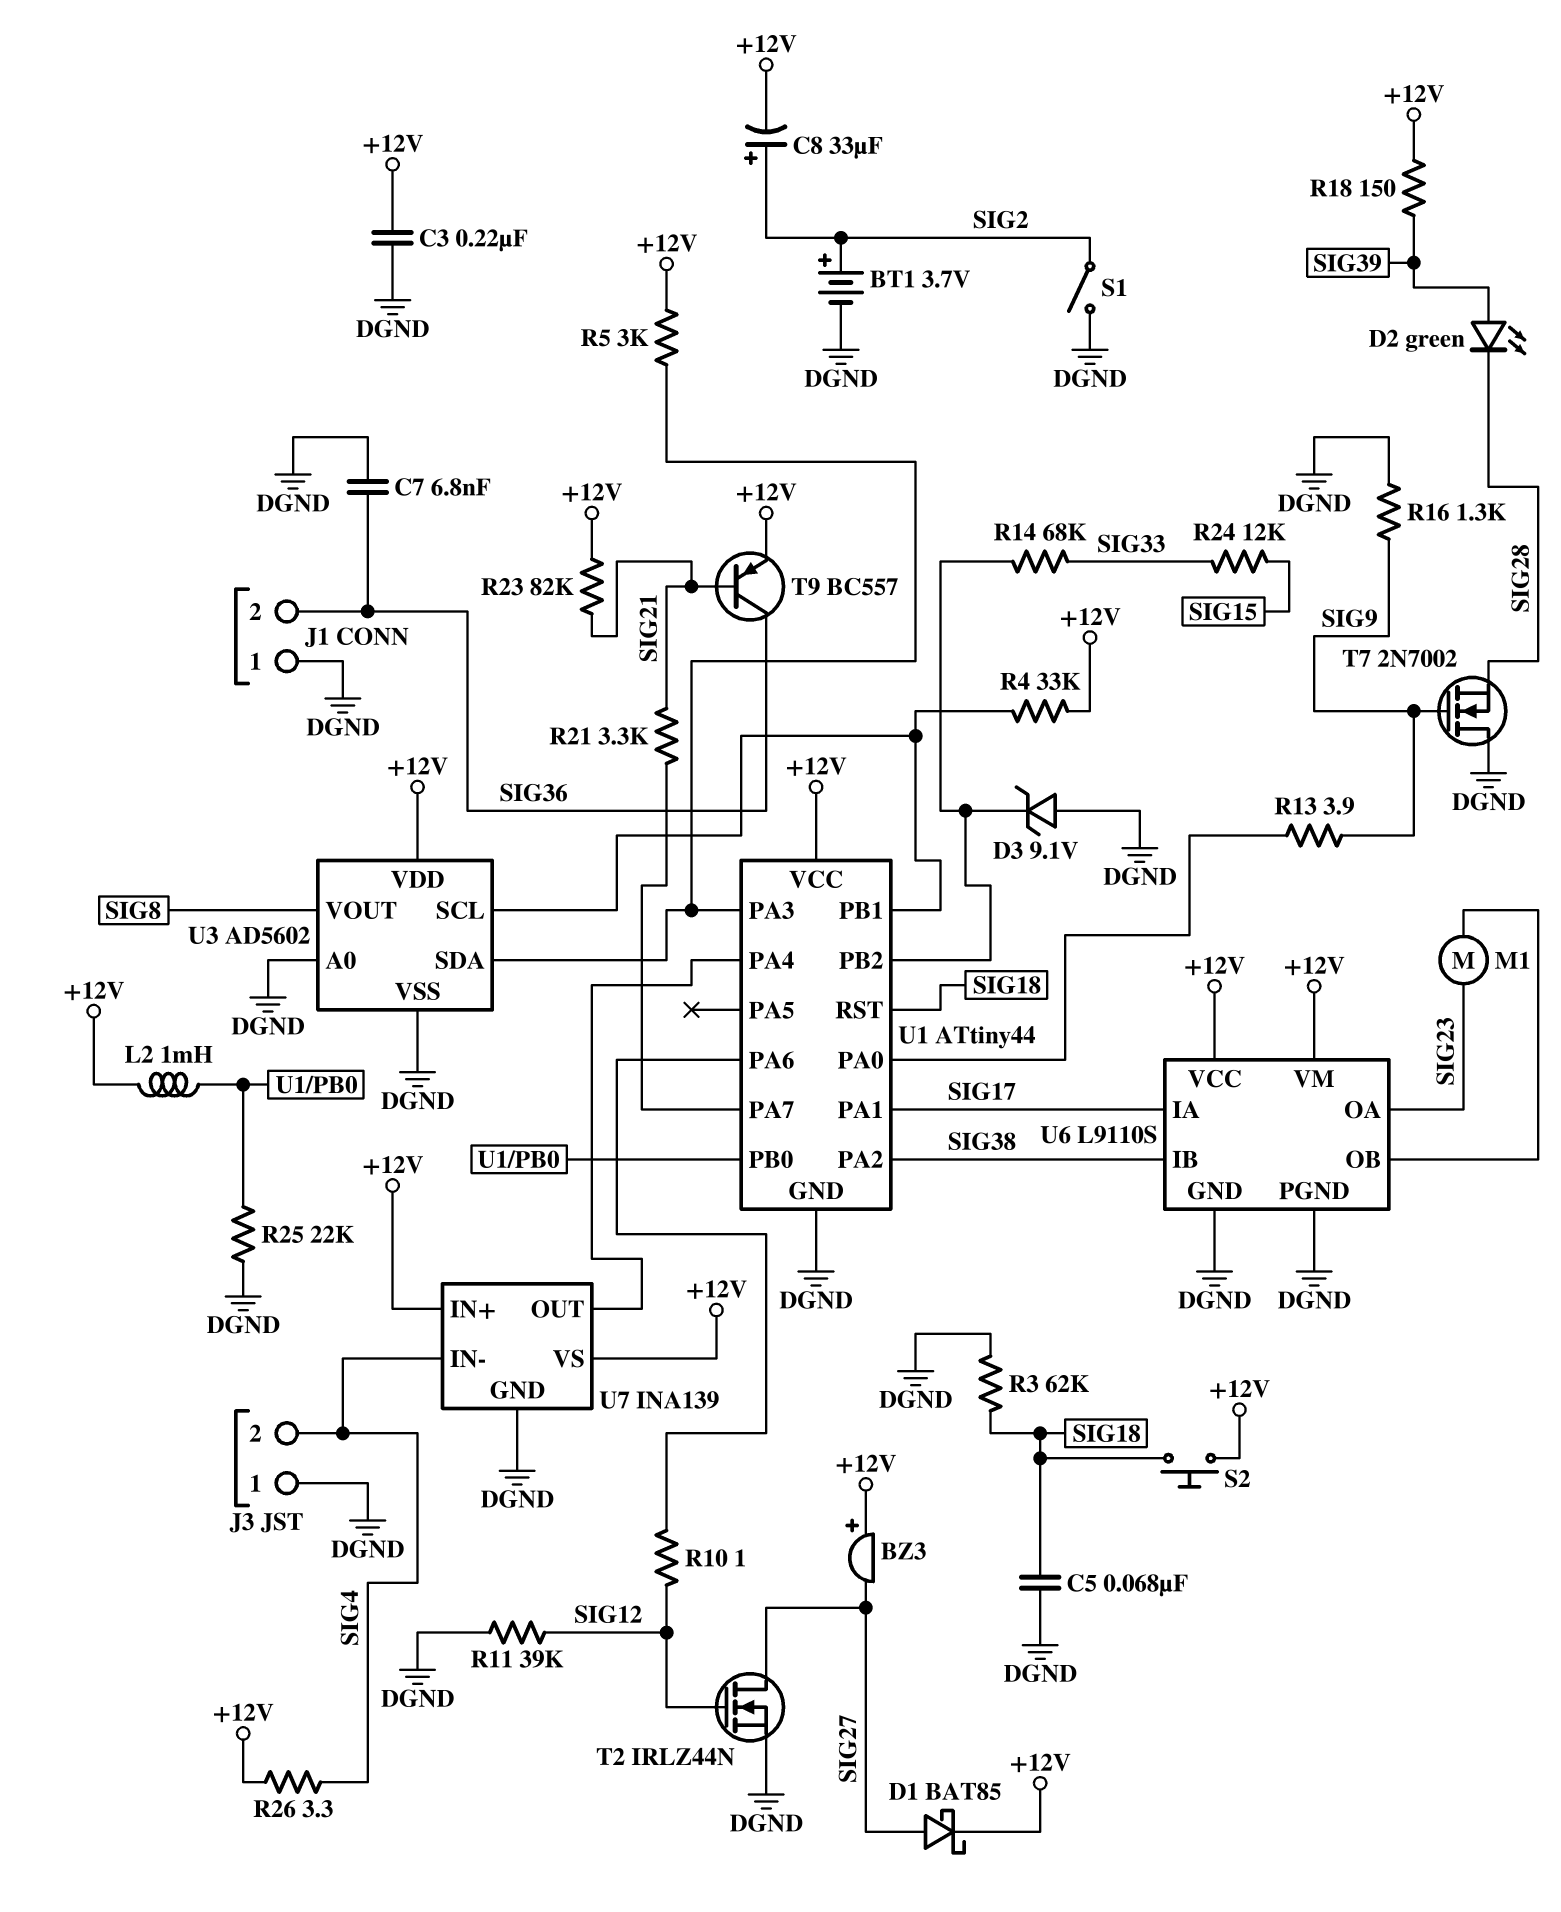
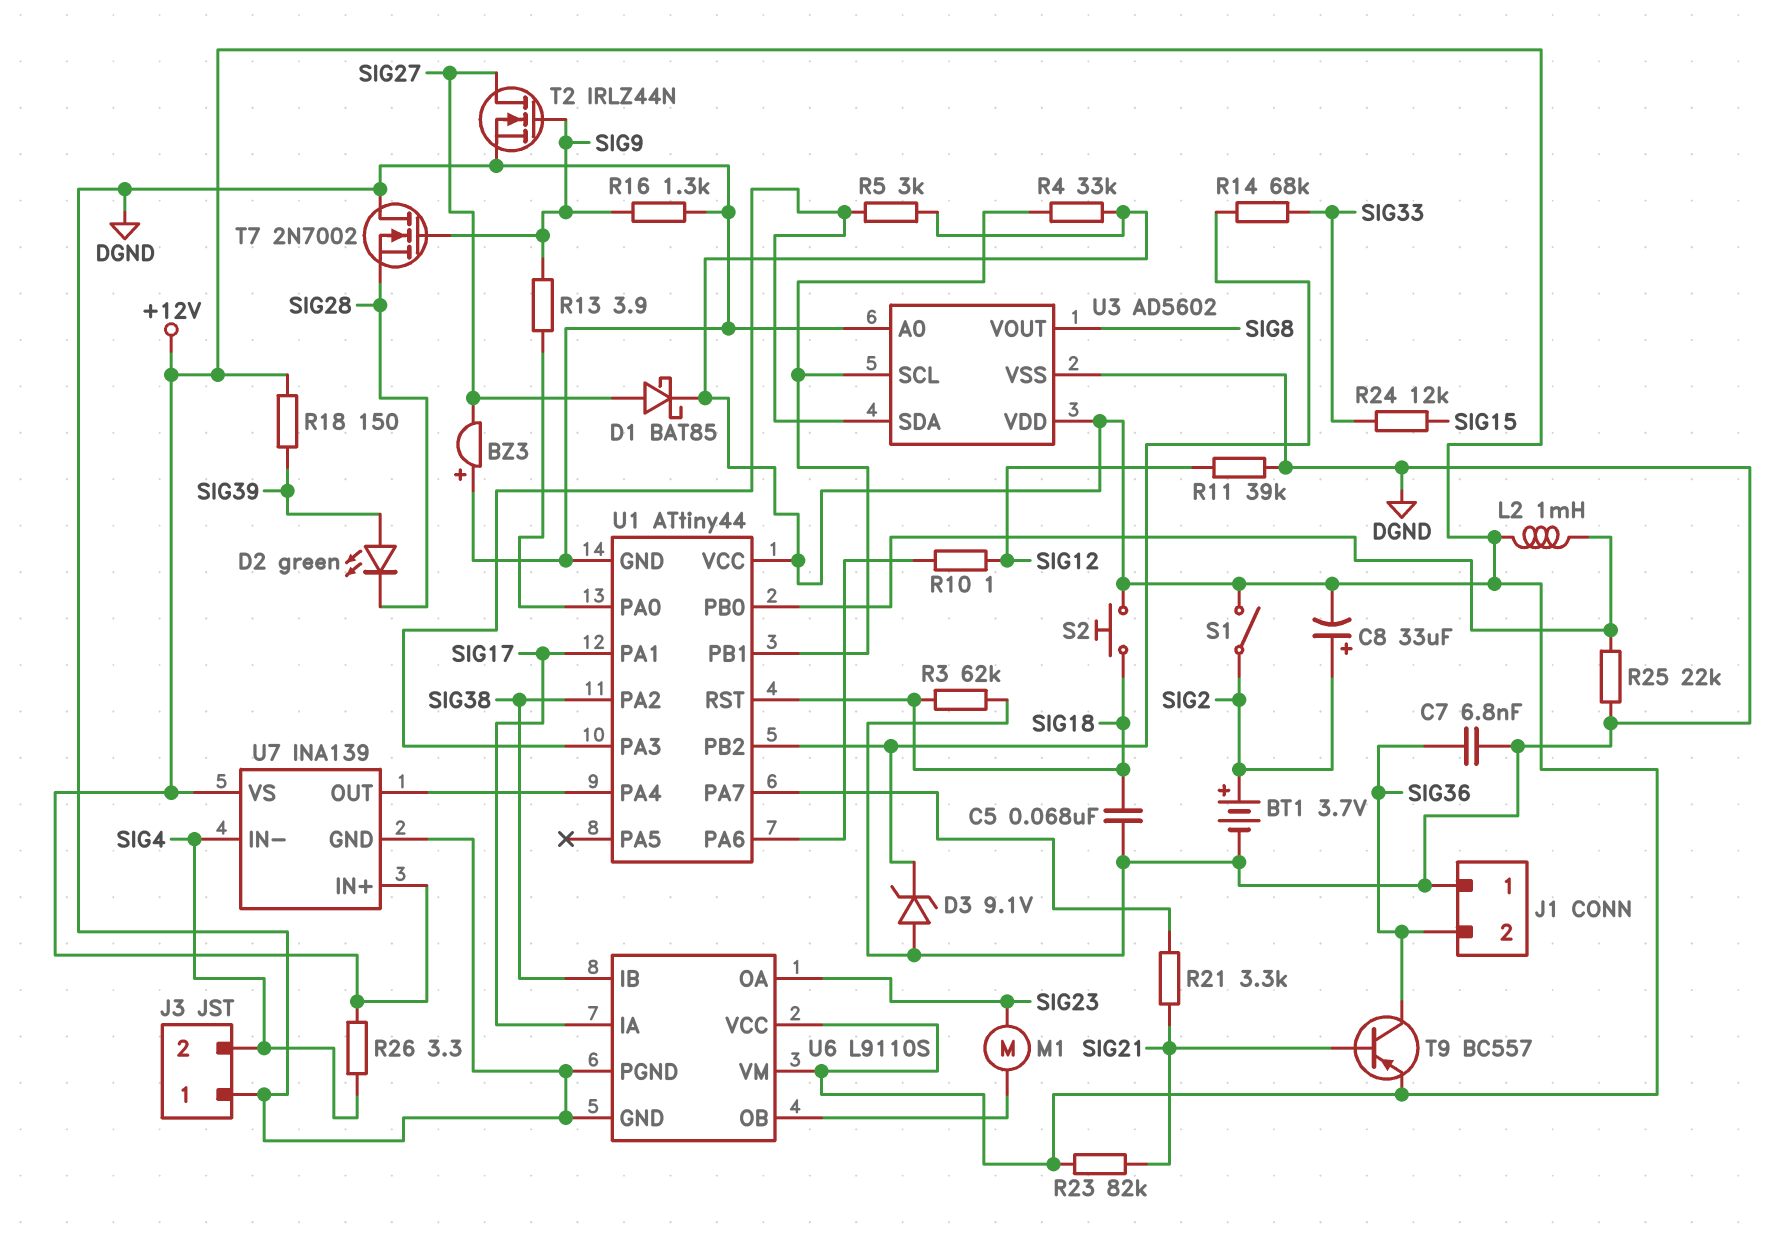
BZ3: buzzer (plus +12V, minus SIG27) -> buzzer (plus DGND, minus SIG27)
C3: 220nF (+12V, DGND) -> none
S1: switch (DGND, SIG2) -> switch (+12V, SIG2)
T2: NMOS IRLZ44N (G SIG12, D SIG27, S DGND) -> NMOS IRLZ44N (G SIG9, D SIG27, S DGND)

